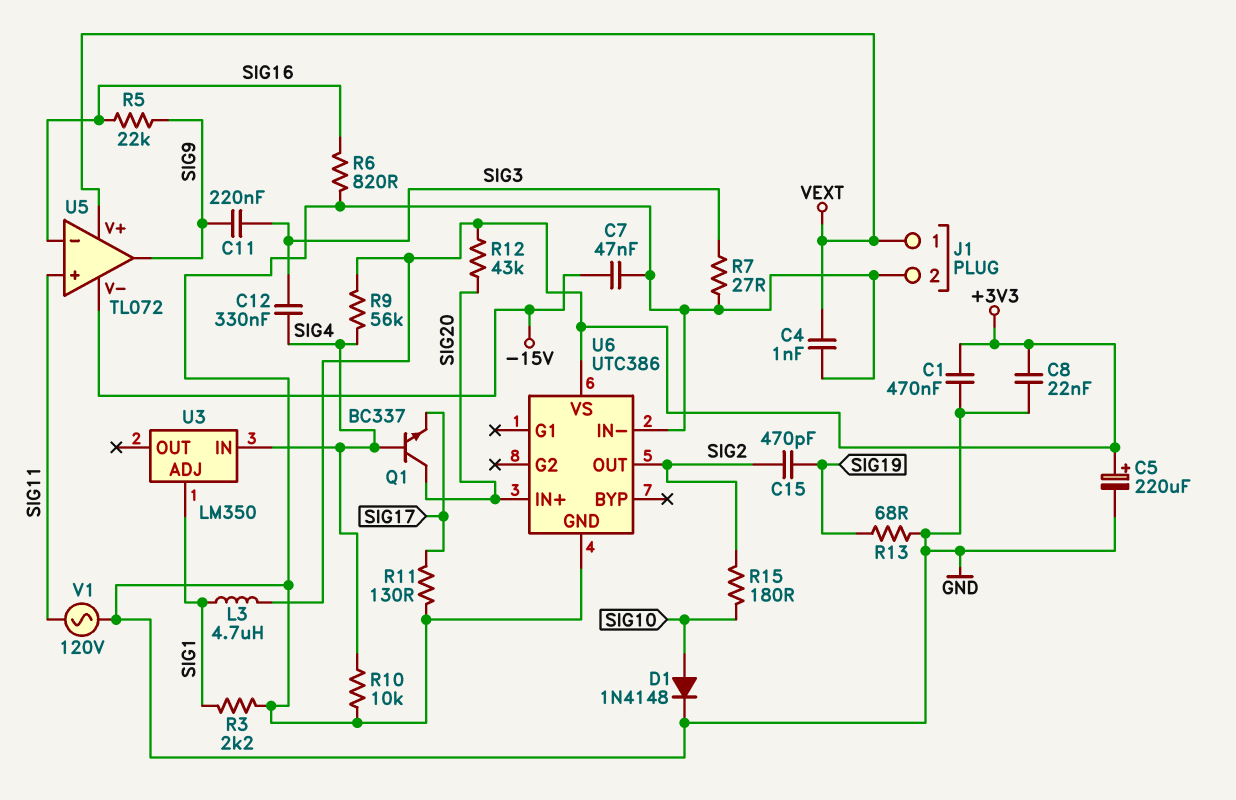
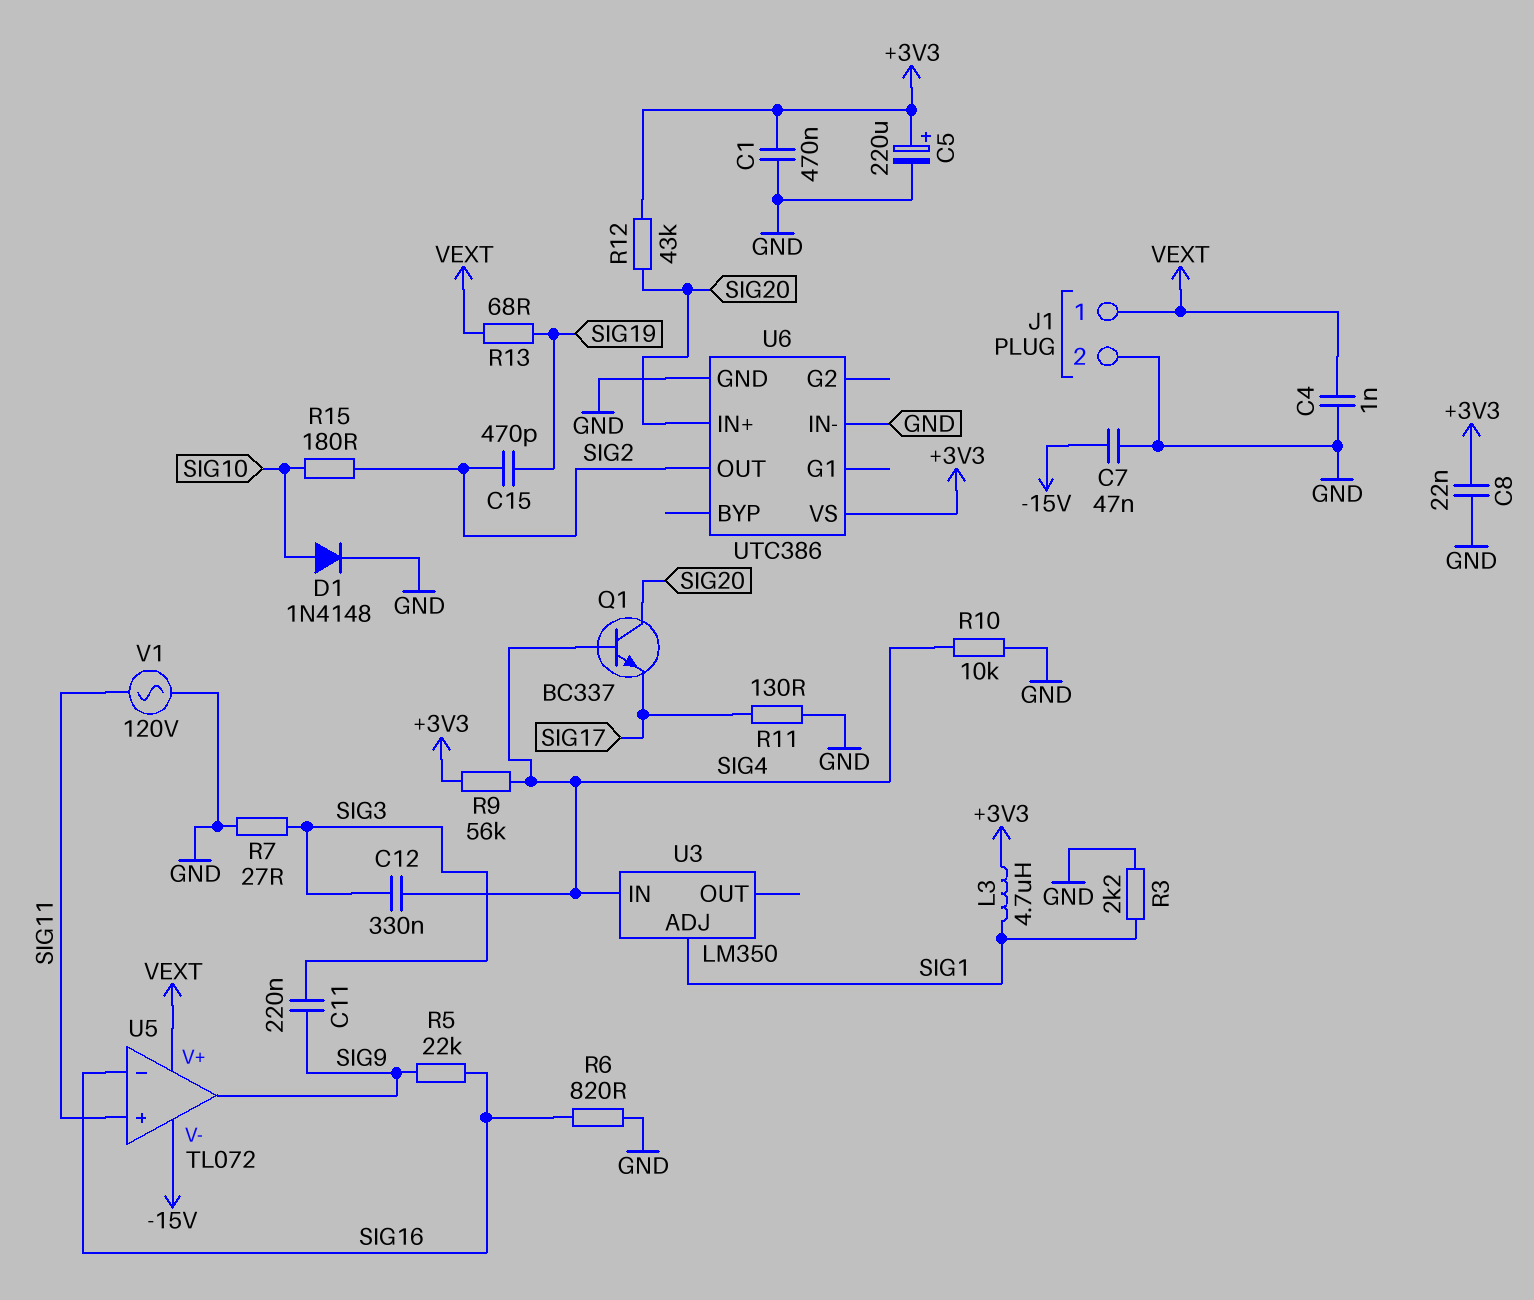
R13: 68 (GND, SIG19) -> 68 (SIG19, VEXT)

